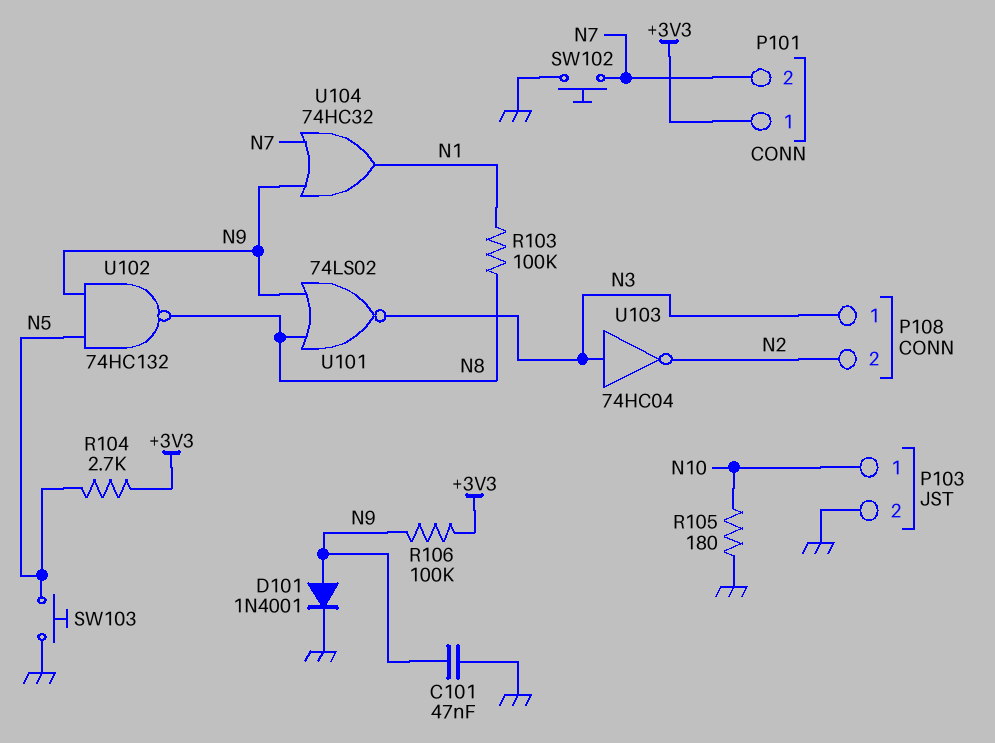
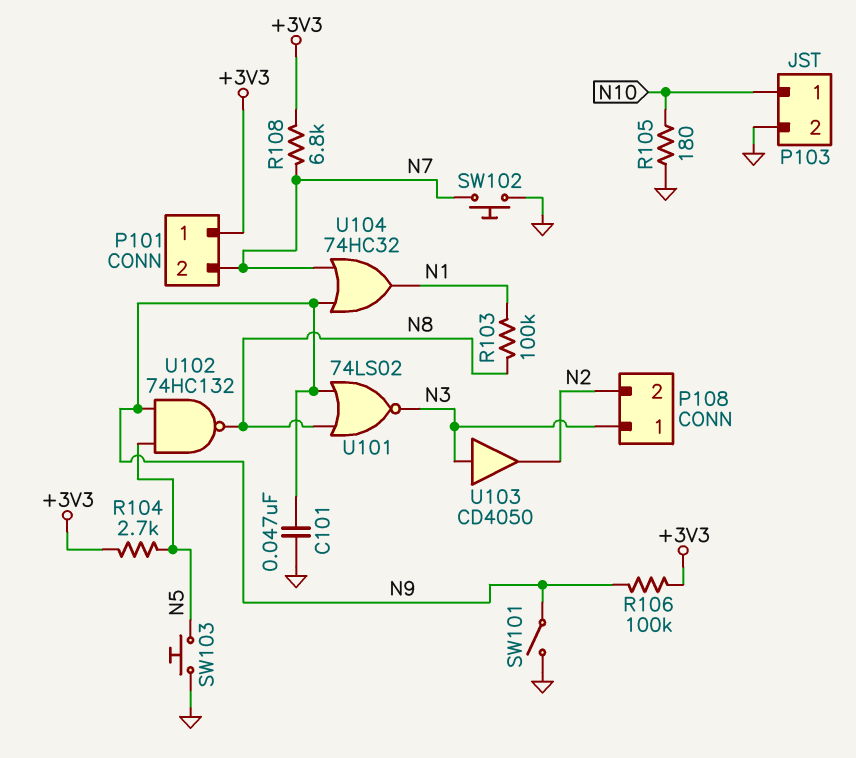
D101: diode 1N4001 (A N9, K GND) -> none
R108: none -> 6.8k (+3V3, N7)
SW101: none -> switch (GND, N9)
U103: NOT 74HC04 (in N3, out N2) -> buffer CD4050 (in N3, out N2)

